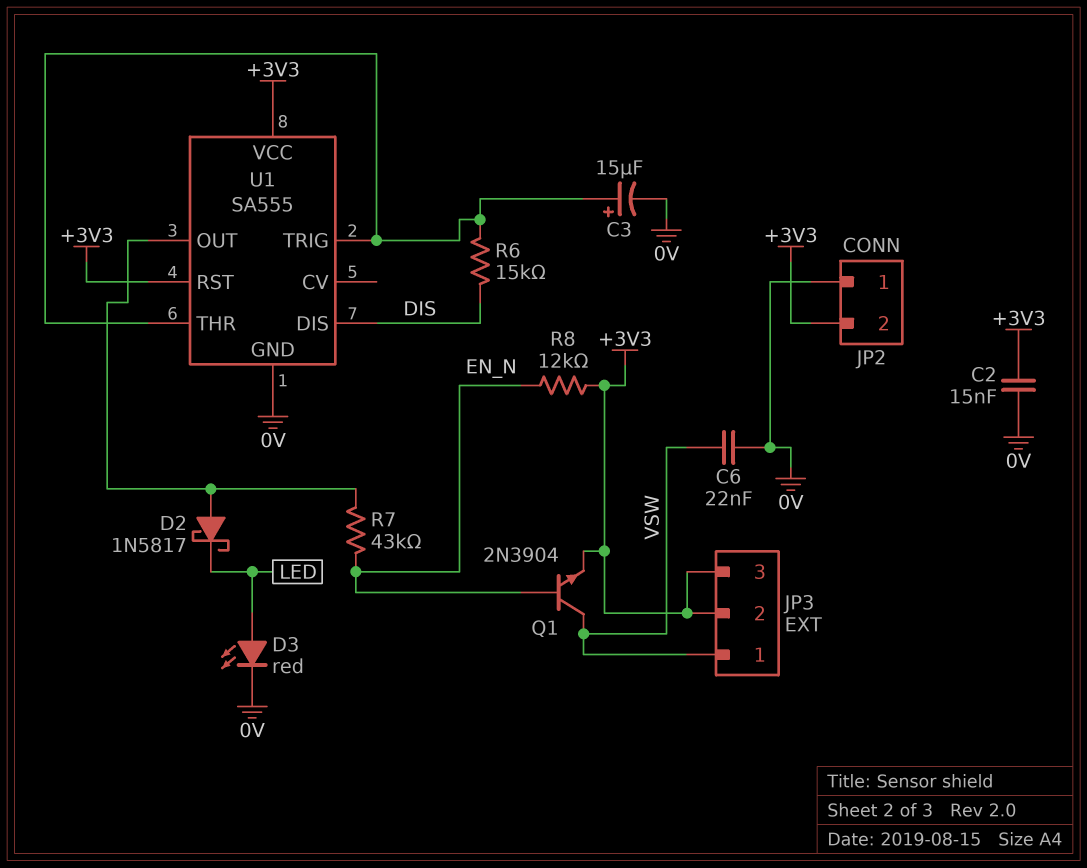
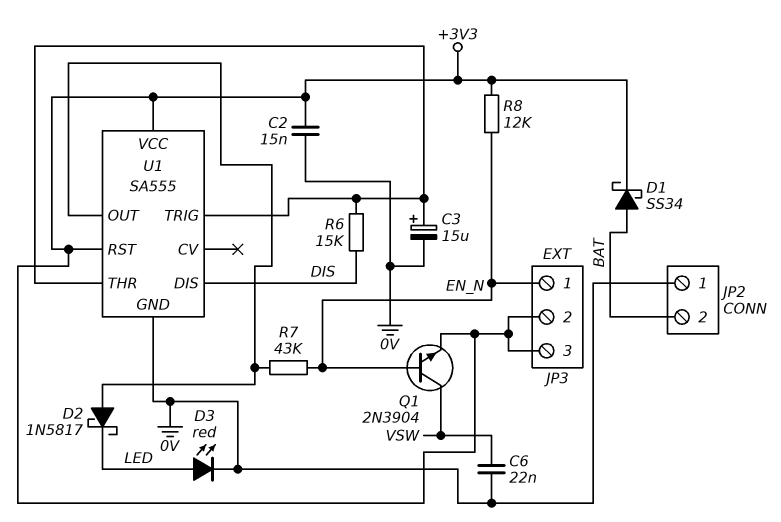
D1: none -> schottky SS34 (A BAT, K +3V3)
JP2 pin 2: +3V3 -> BAT
JP3 pin 1: VSW -> EN_N

